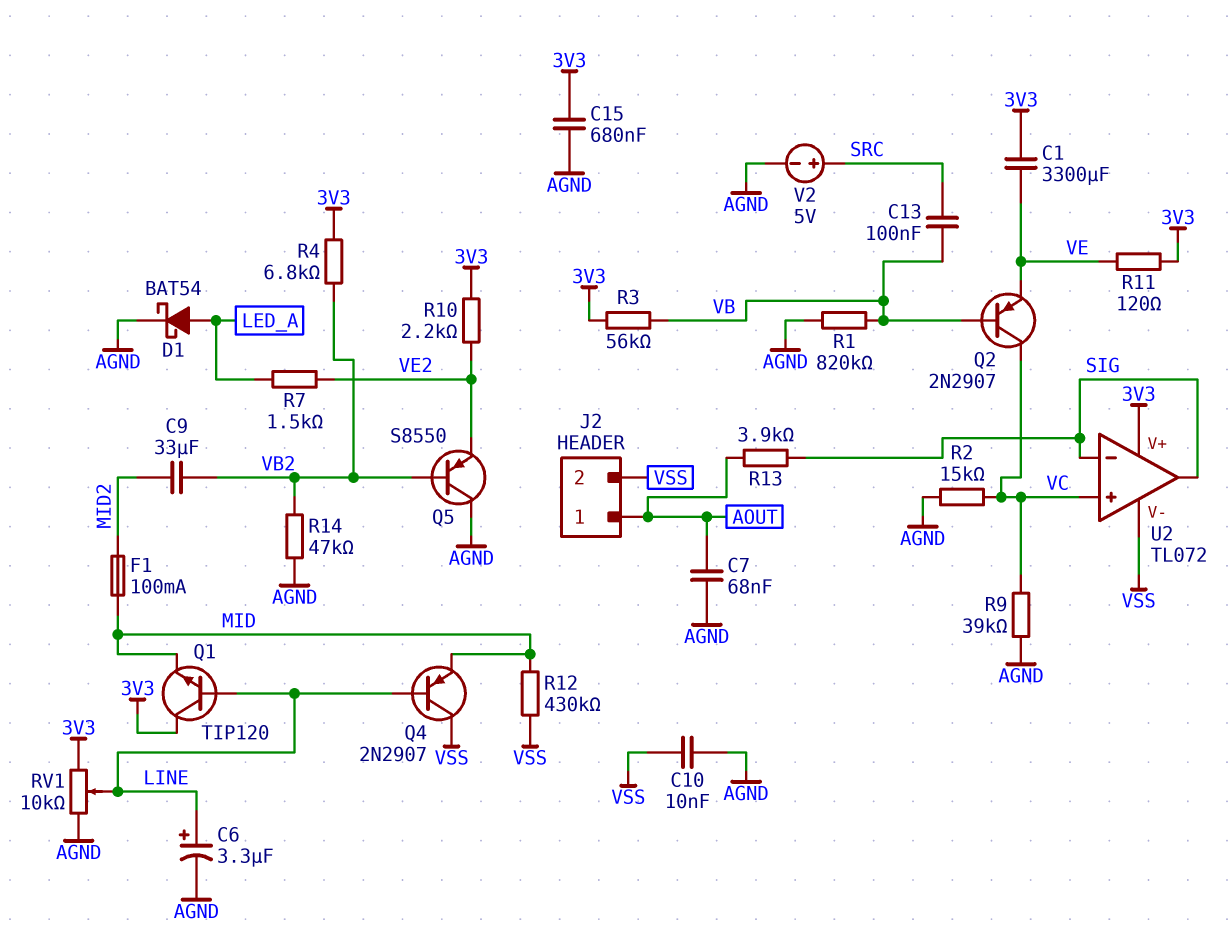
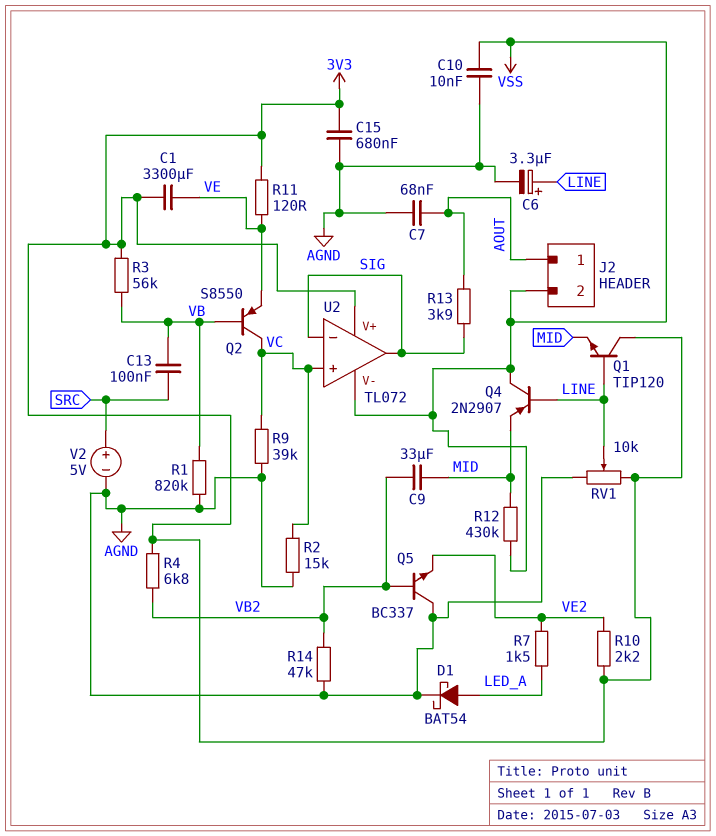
C9: 33uF (MID2, VB2) -> 33uF (MID, VB2)
F1: 100mA (MID, MID2) -> none
Q2: PNP 2N2907 (B VB, C VC, E VE) -> PNP S8550 (B VB, C VC, E VE)
Q5: PNP S8550 (B VB2, C AGND, E VE2) -> NPN BC337 (B VB2, C AGND, E VE2)

